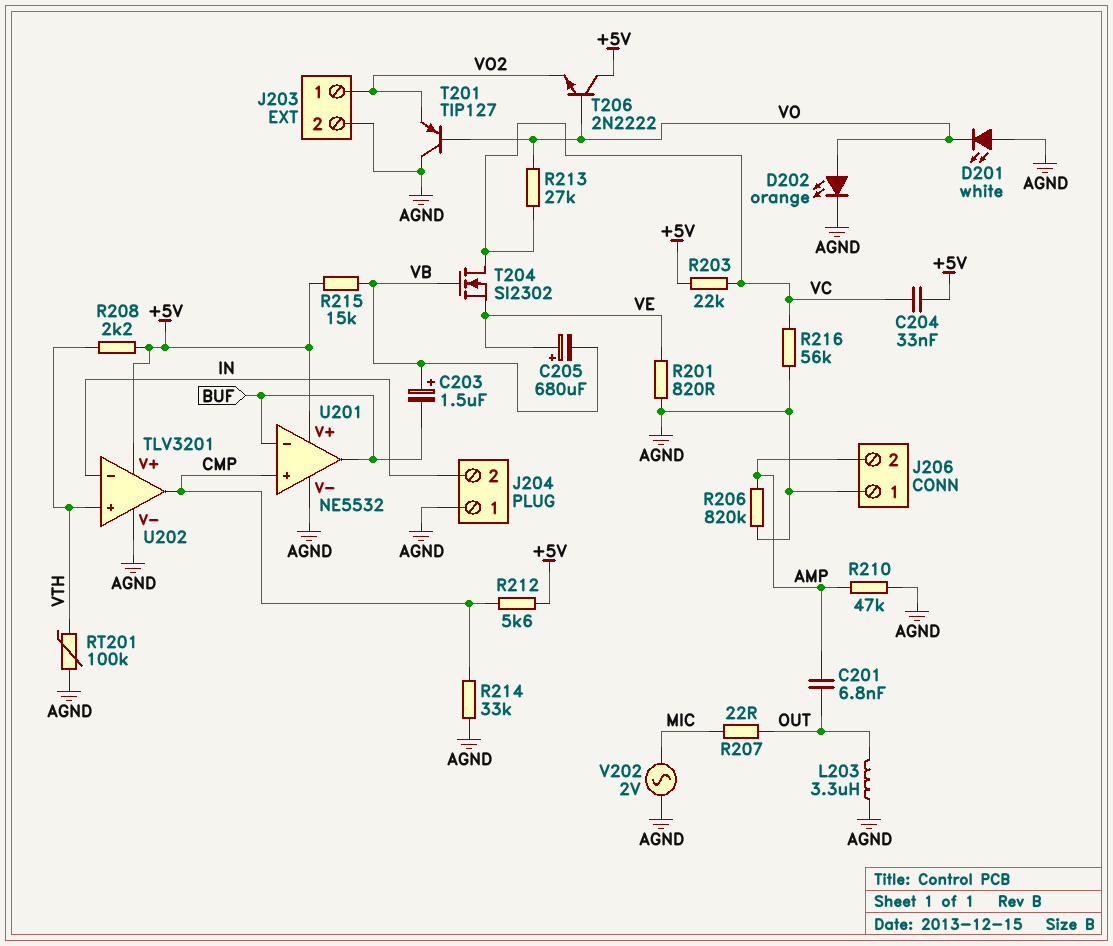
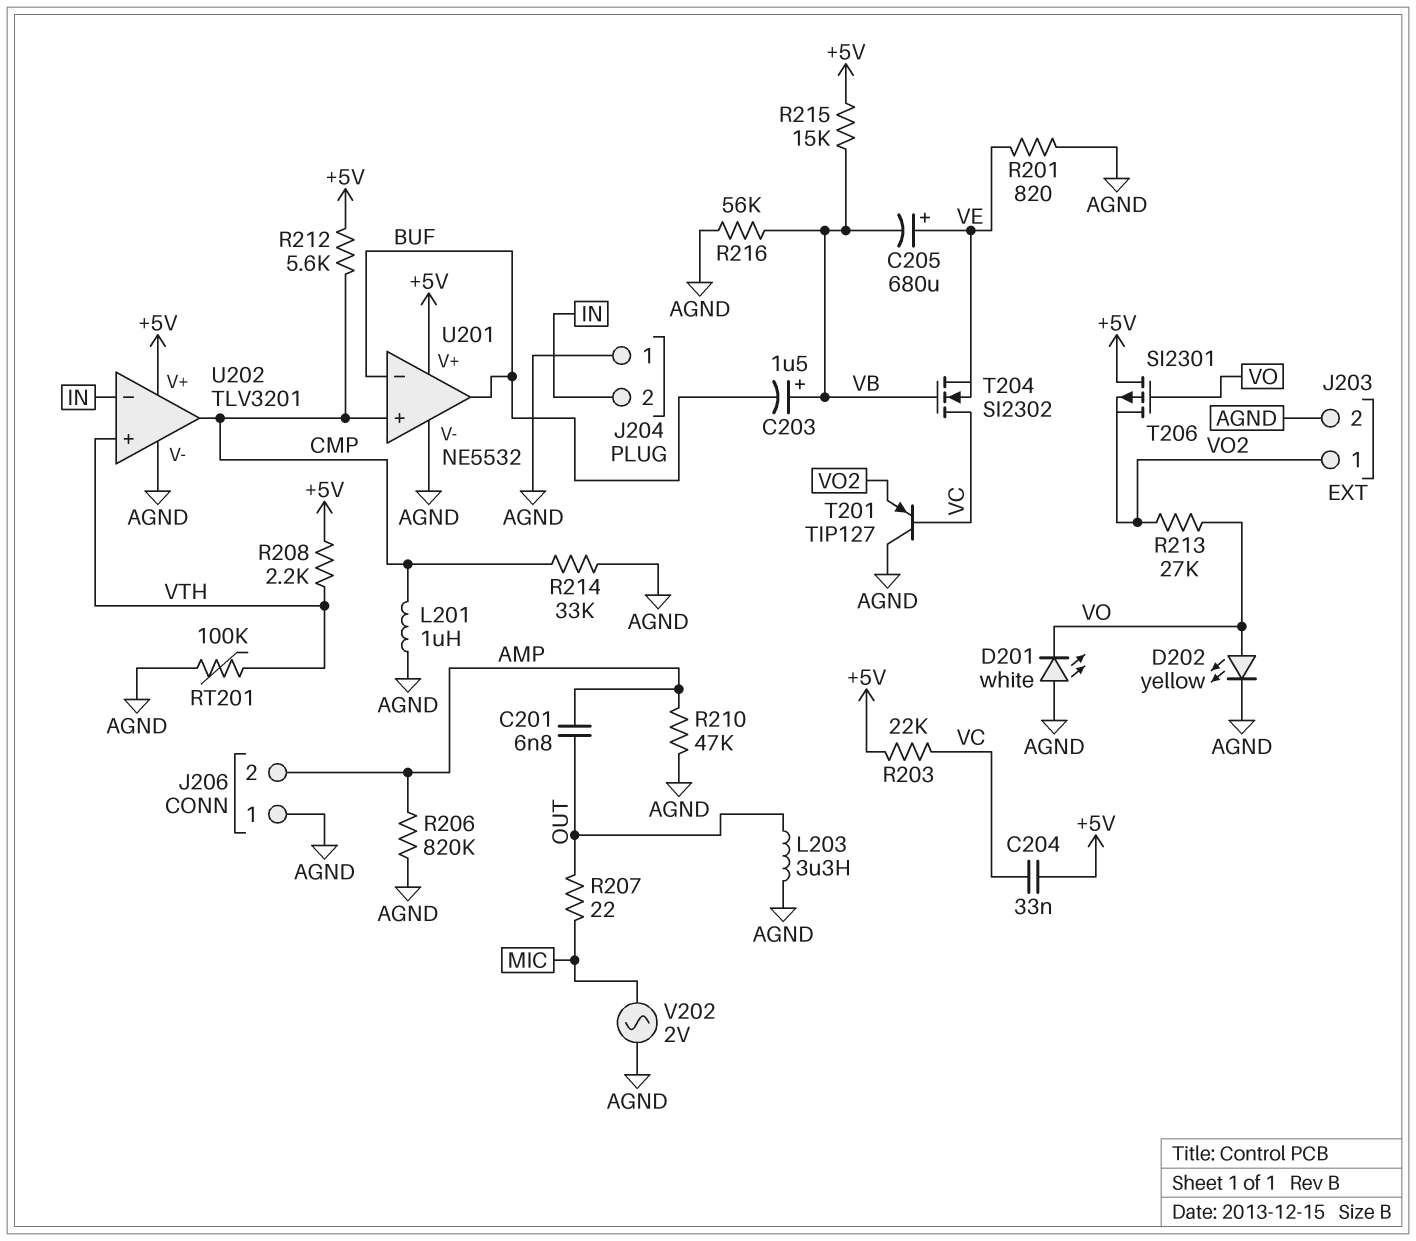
D202: LED orange (A VO, K AGND) -> LED yellow (A VO, K AGND)
L201: none -> 1uH (AGND, CMP)
R213: 27k (VC, VO) -> 27k (VO, VO2)
R216: 56k (AGND, VC) -> 56k (AGND, VB)
T201: PNP TIP127 (B VO, C AGND, E VO2) -> PNP TIP127 (B VC, C AGND, E VO2)
T206: NPN 2N2222 (B VO, C +5V, E VO2) -> PMOS SI2301 (G VO, D +5V, S VO2)

